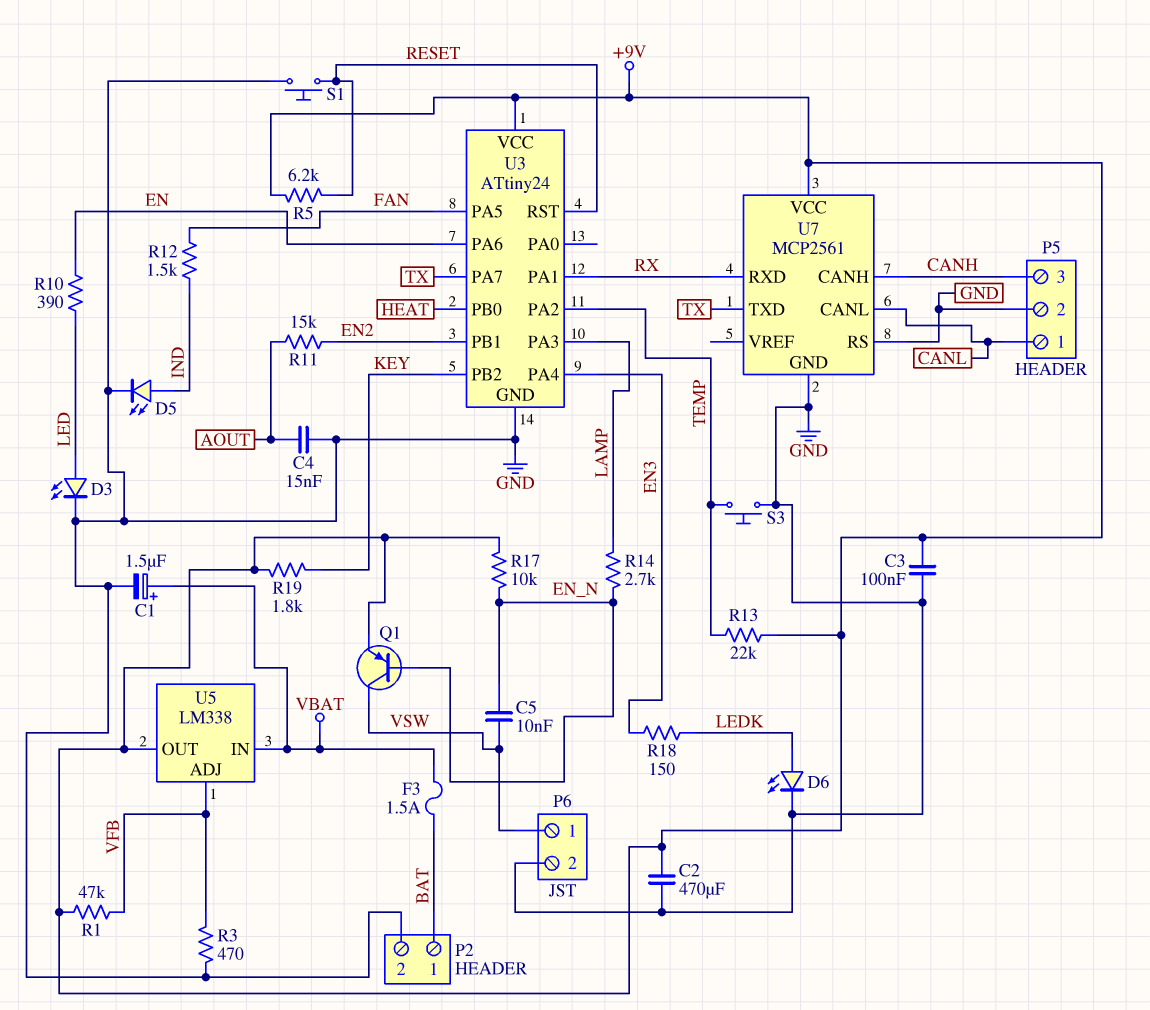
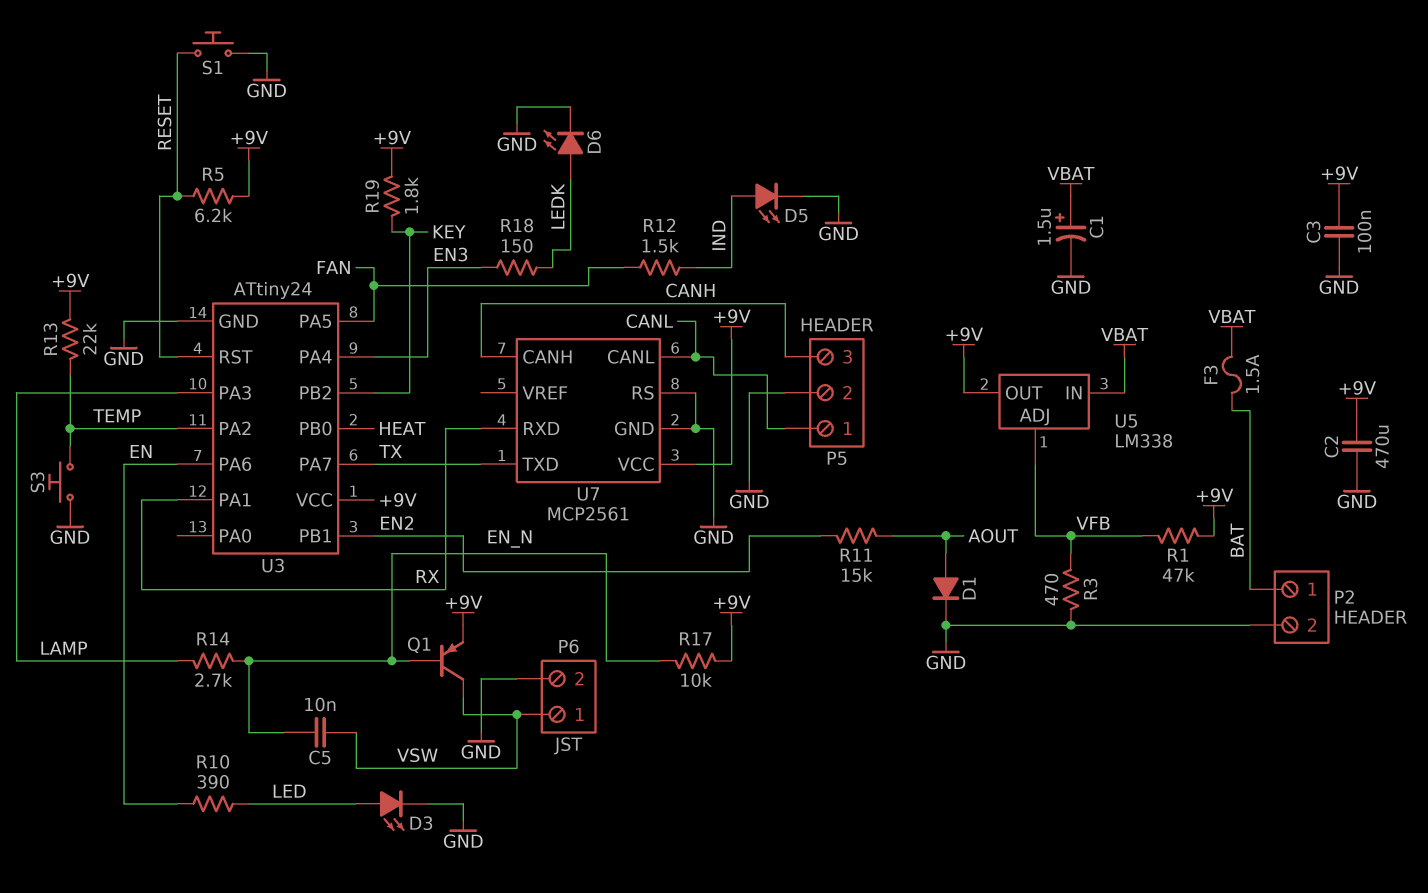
C4: 15nF (AOUT, GND) -> none
D1: none -> diode (A AOUT, K GND)

